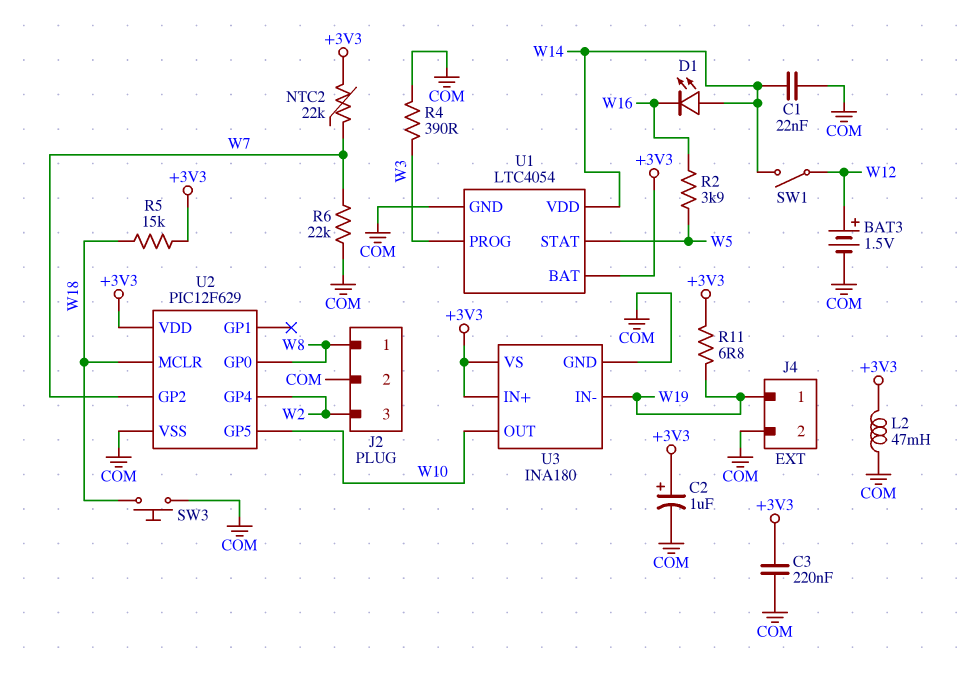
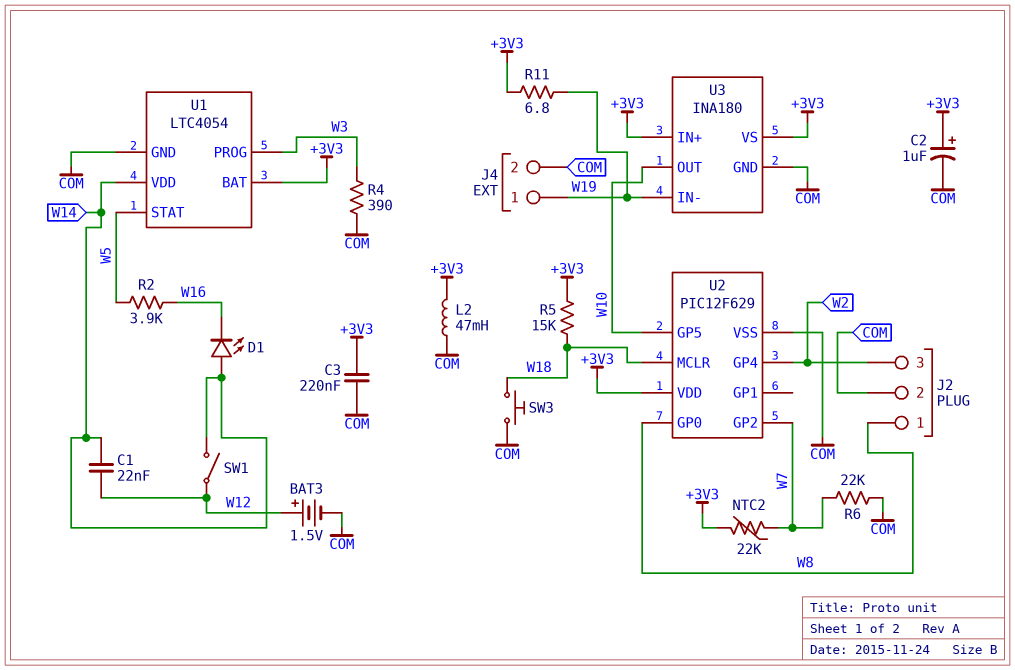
C1: 22nF (COM, W14) -> 22nF (W12, W14)

